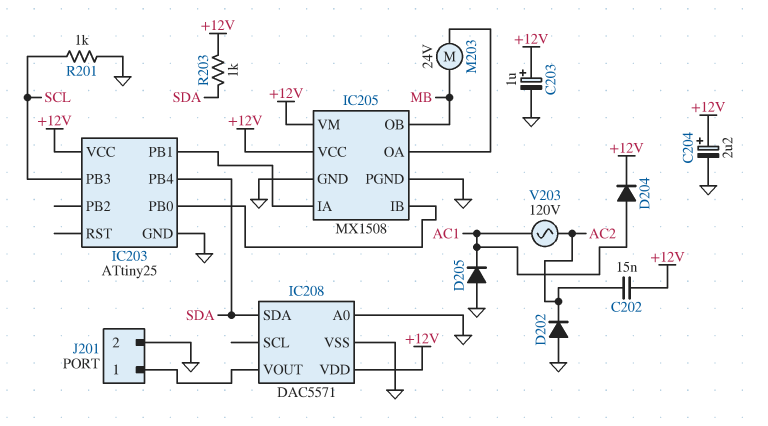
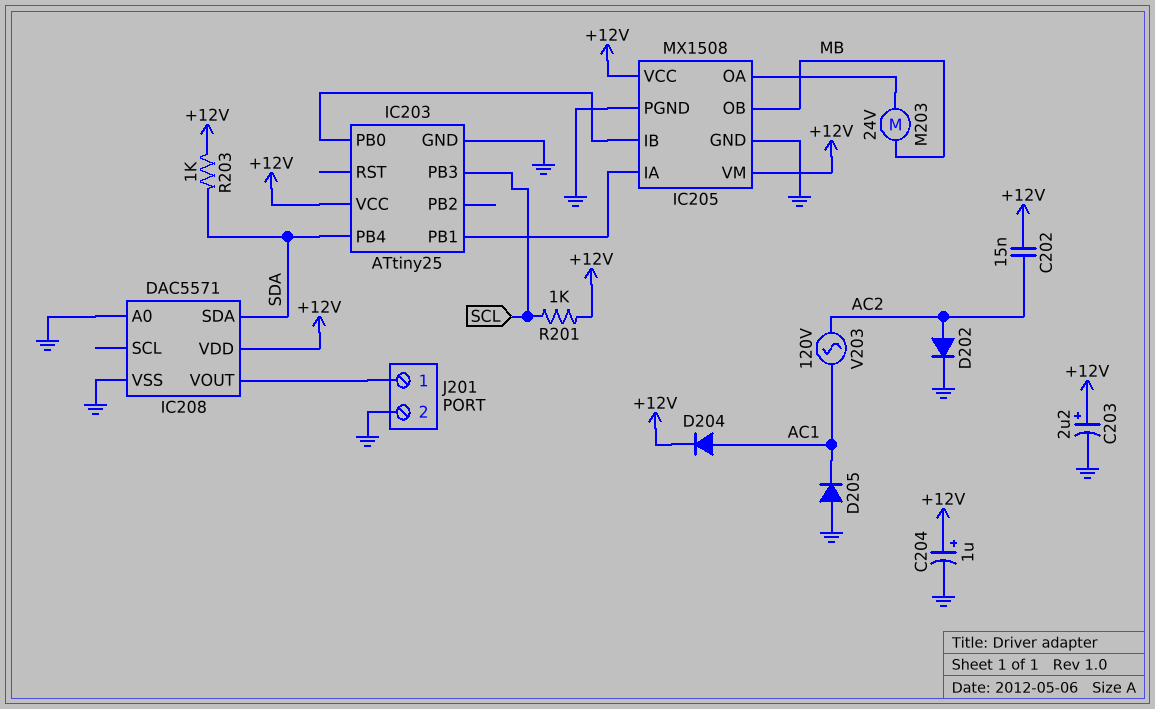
C203: 1uF (plus +12V, minus GND) -> 2.2uF (plus +12V, minus GND)
C204: 2.2uF (plus +12V, minus GND) -> 1uF (plus +12V, minus GND)
D202: diode (A GND, K AC2) -> diode (A AC2, K GND)
R201: 1k (GND, SCL) -> 1k (+12V, SCL)

